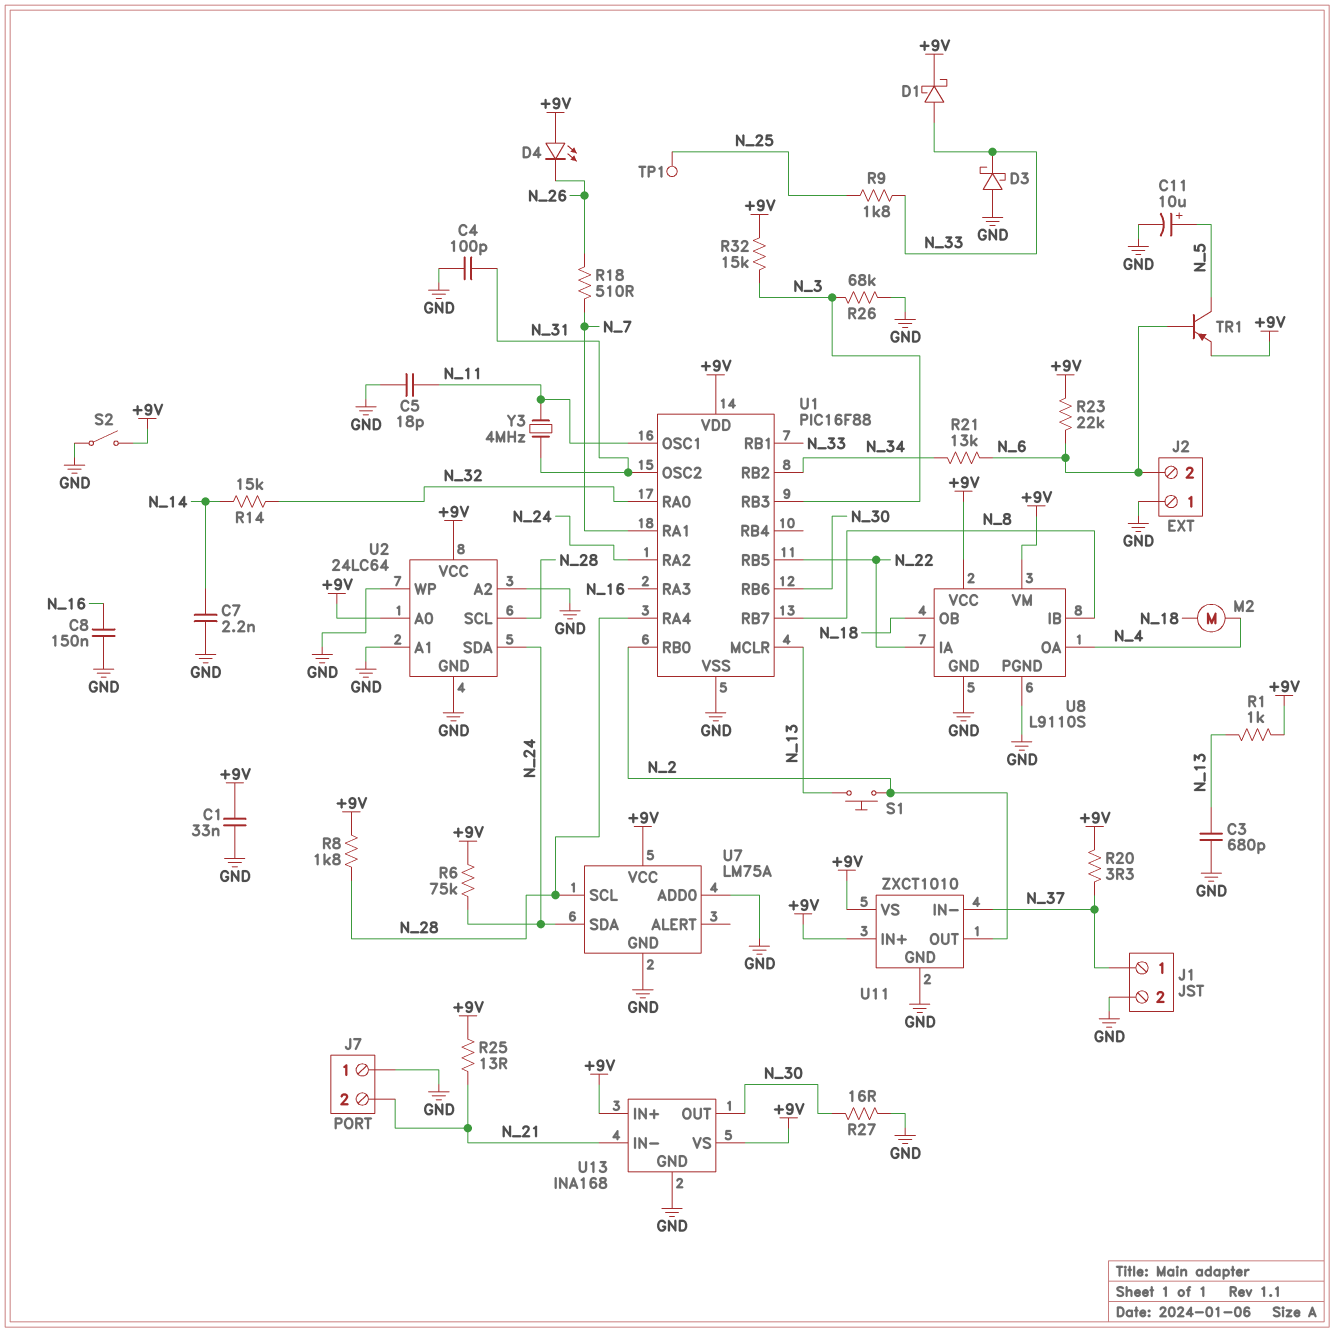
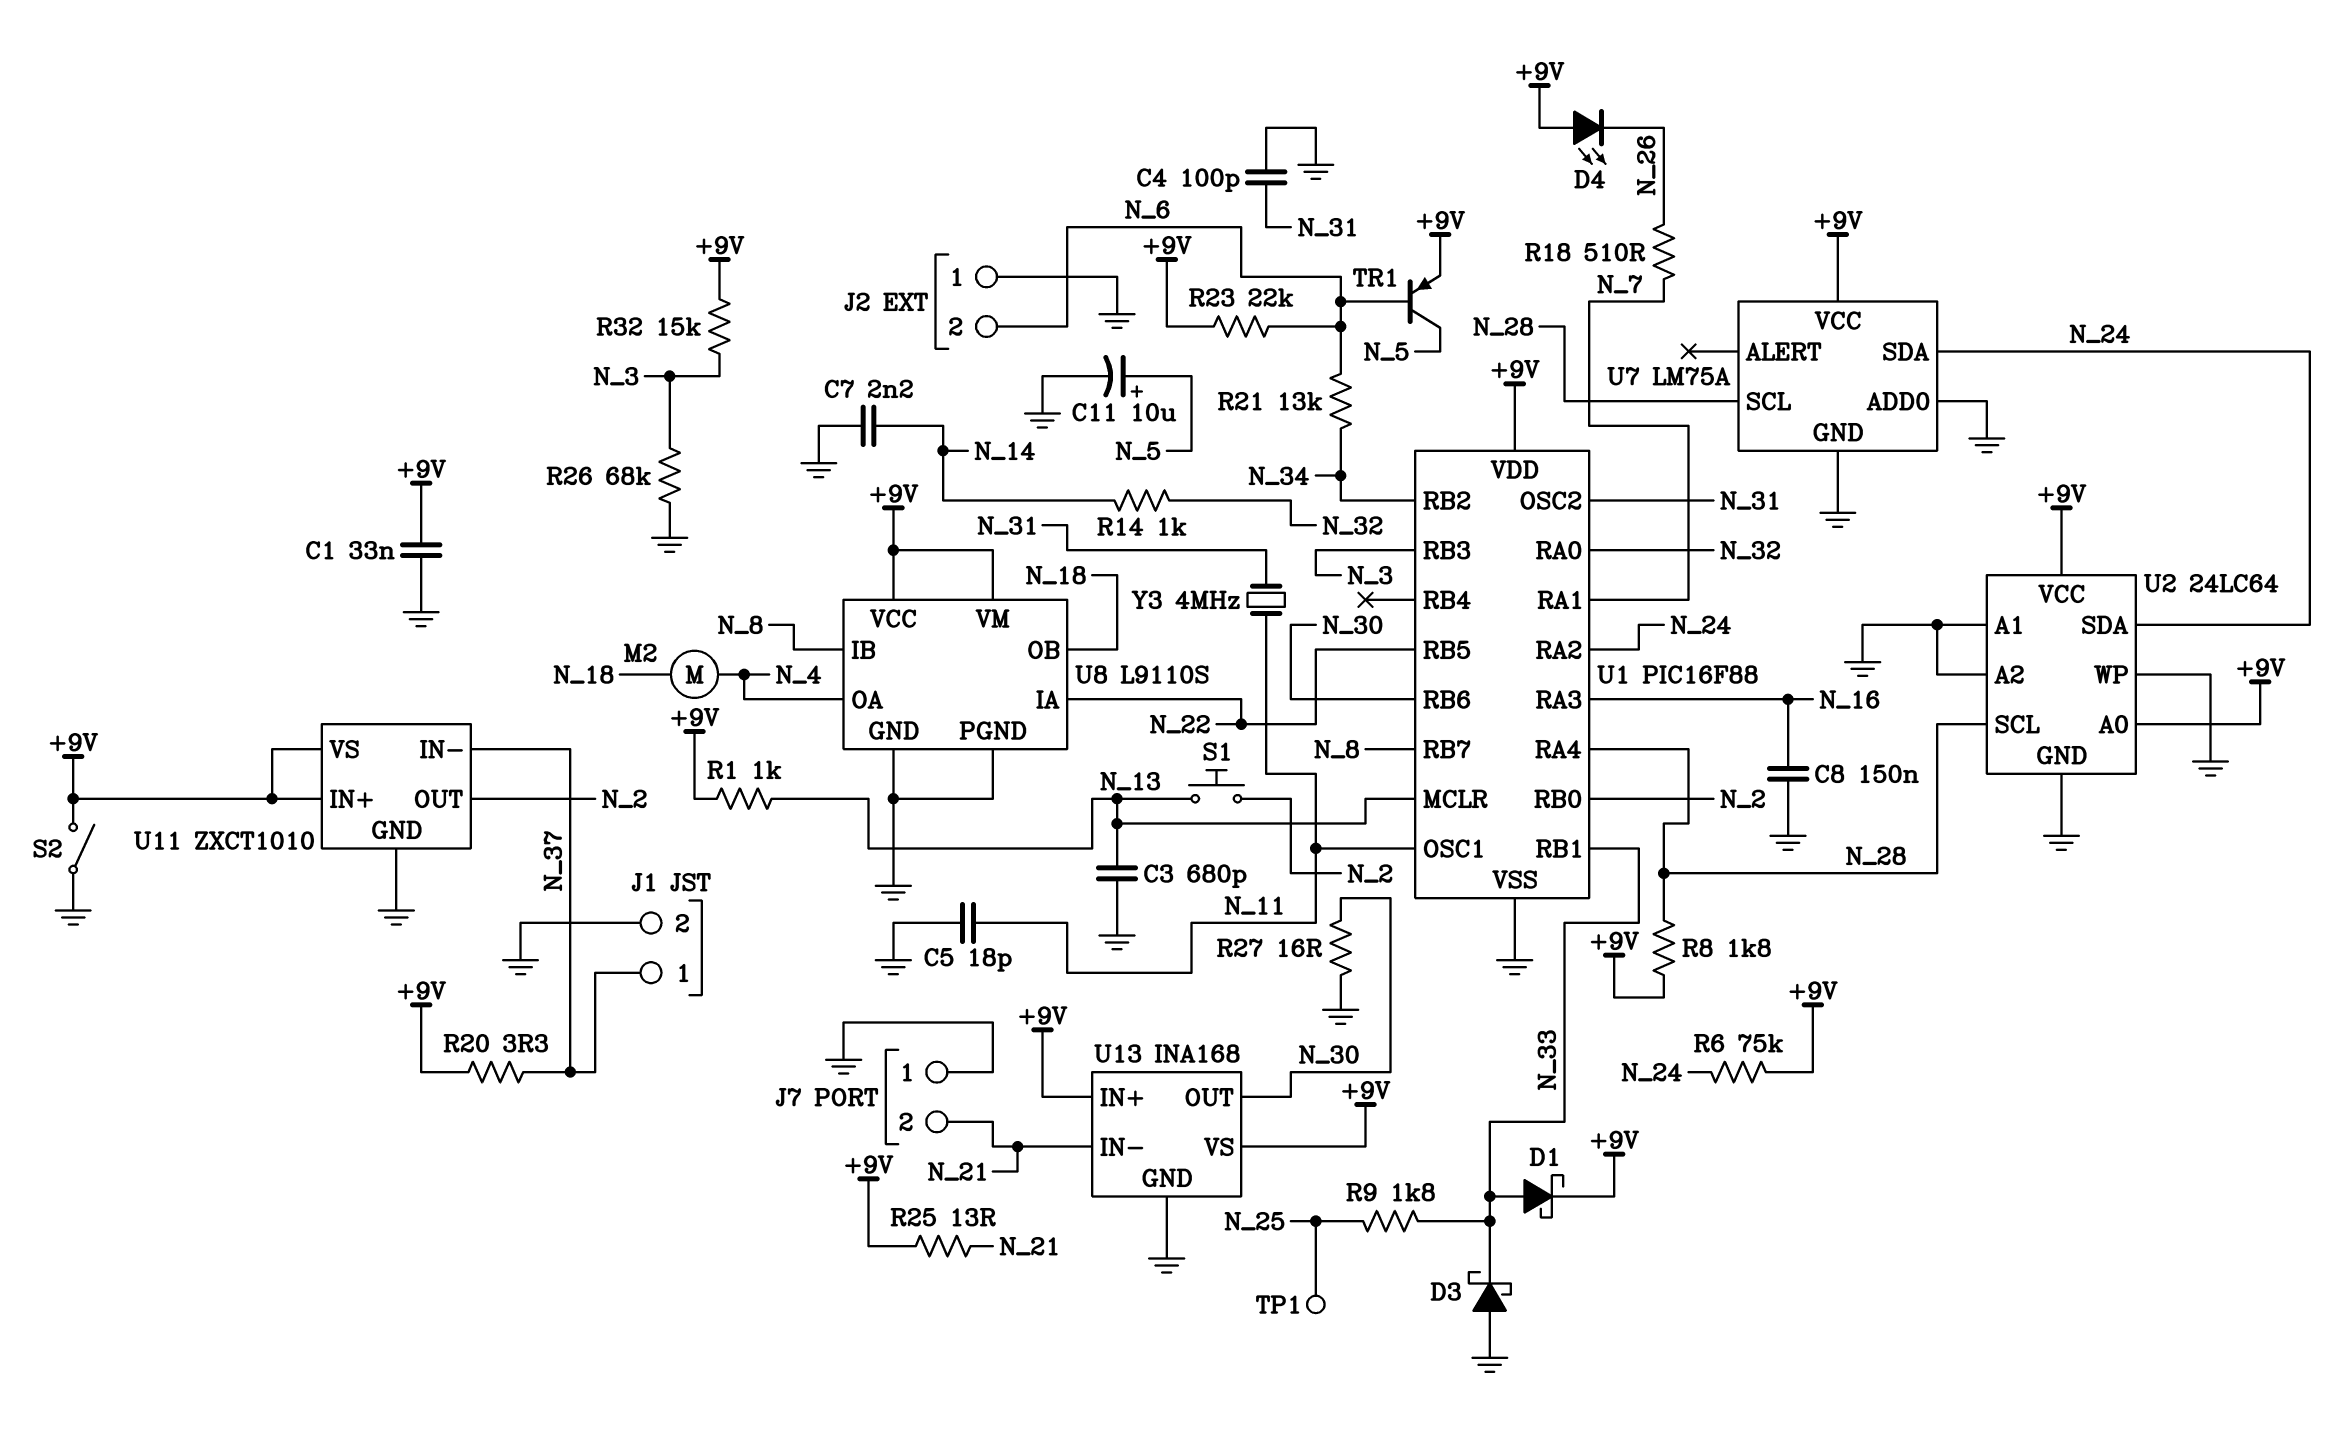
R14: 15k (N_14, N_32) -> 1k (N_14, N_32)

